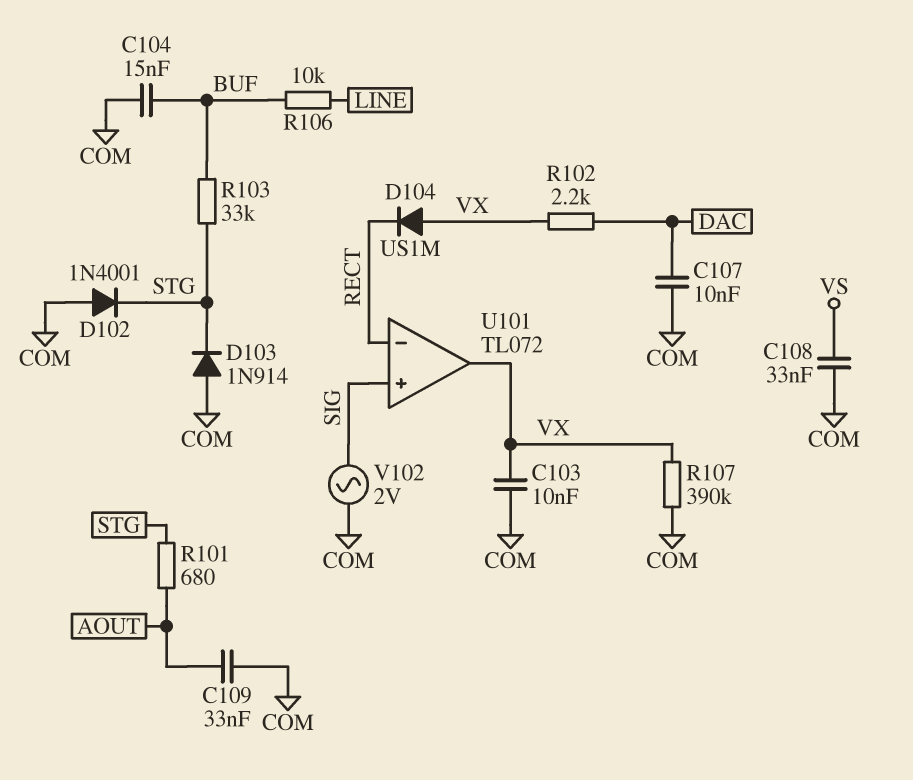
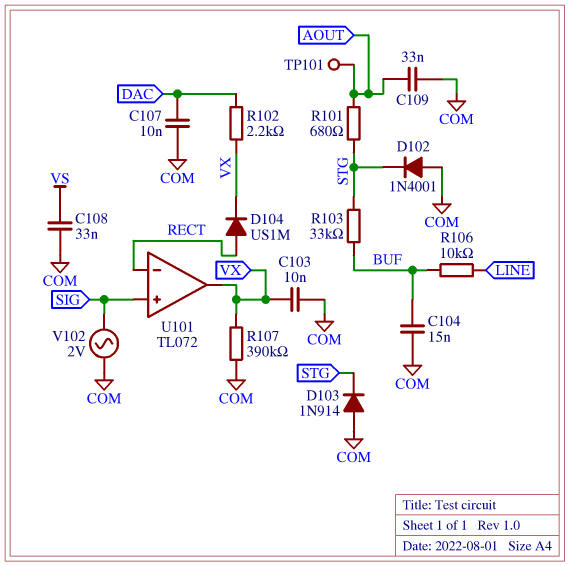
D104: diode US1M (A VX, K RECT) -> diode US1M (A RECT, K VX)
TP101: none -> test point (AOUT)

